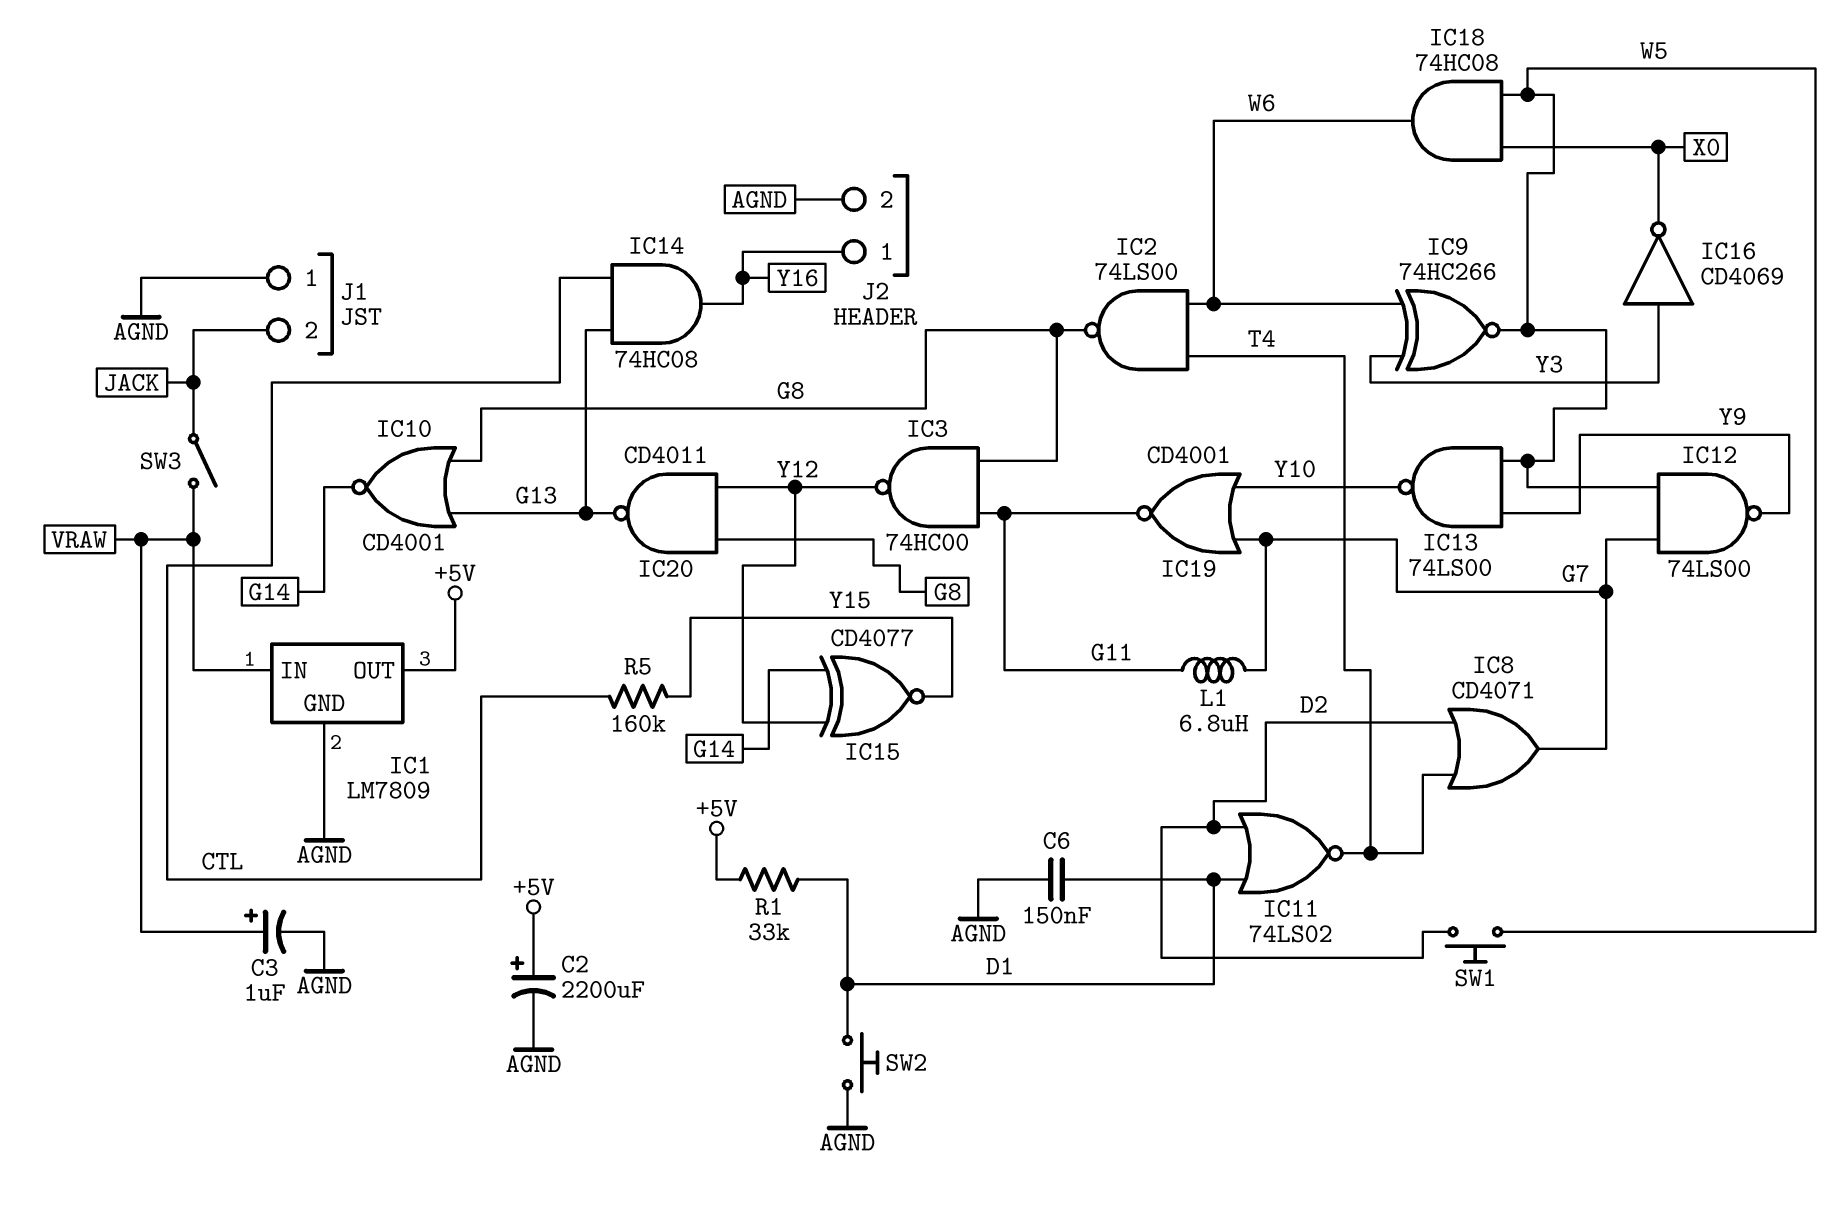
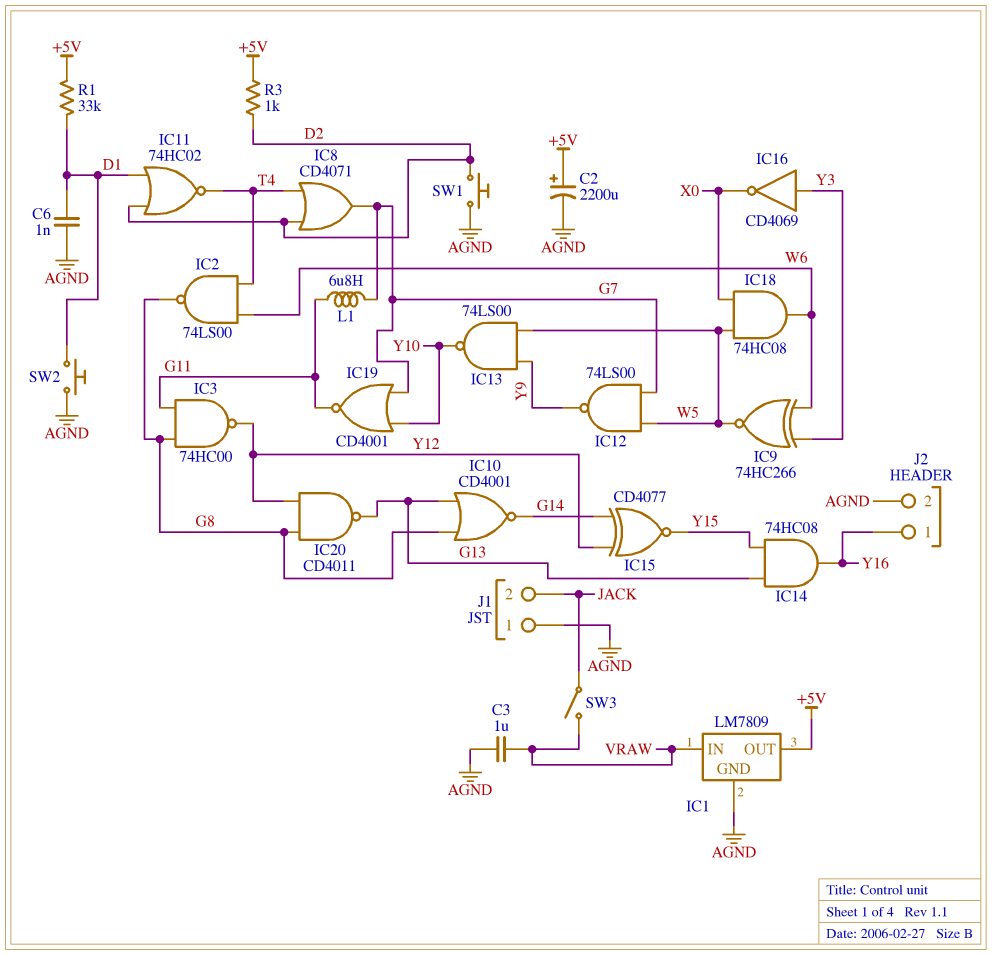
C3: 1uF (plus VRAW, minus AGND) -> 1uF (AGND, VRAW)
C6: 150nF (AGND, D1) -> 1nF (AGND, D1)
IC11: NOR 74LS02 (in D1, in D2, out T4) -> NOR 74HC02 (in D1, in D2, out T4)
IC14: AND 74HC08 (in CTL, in G13, out Y16) -> AND 74HC08 (in G13, in Y15, out Y16)
R3: none -> 1k (+5V, D2)
R5: 160k (CTL, Y15) -> none
SW1: button (D2, W5) -> button (AGND, D2)

